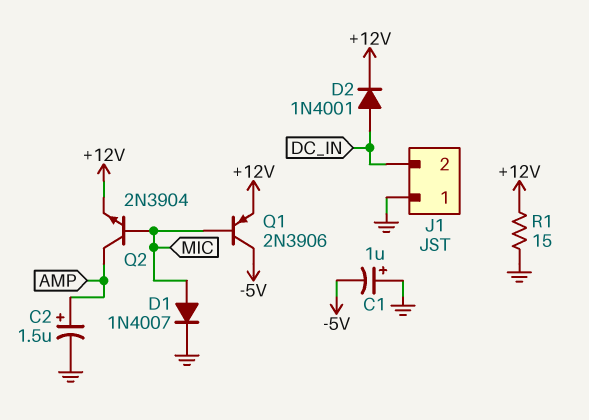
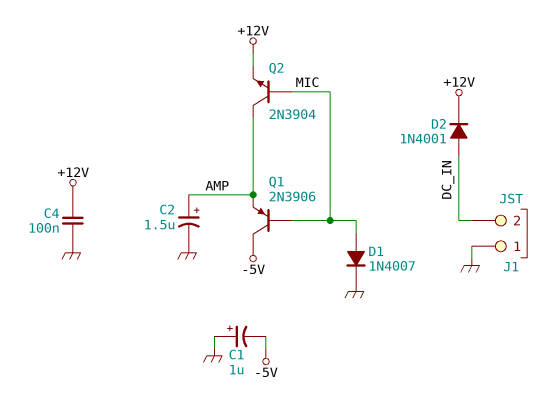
C4: none -> 100nF (+12V, GND)
Q1: PNP 2N3906 (B MIC, C -5V, E +12V) -> PNP 2N3906 (B MIC, C -5V, E AMP)
R1: 15 (+12V, GND) -> none

